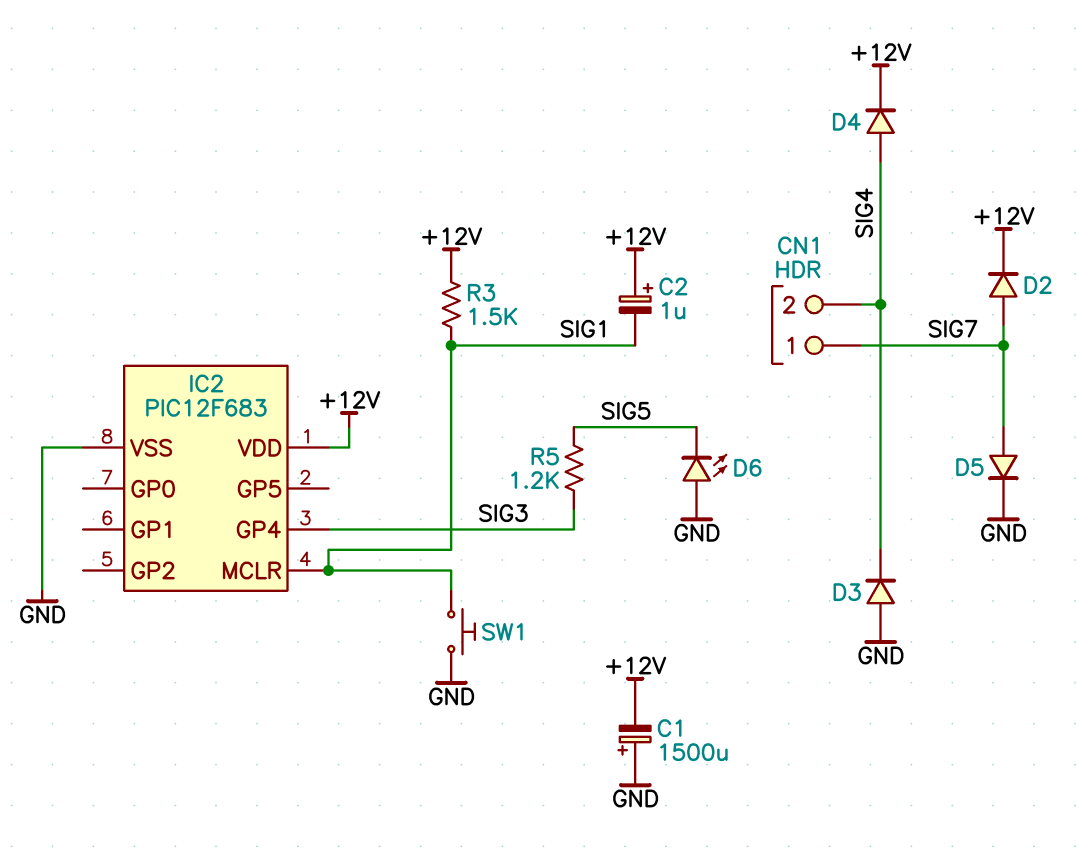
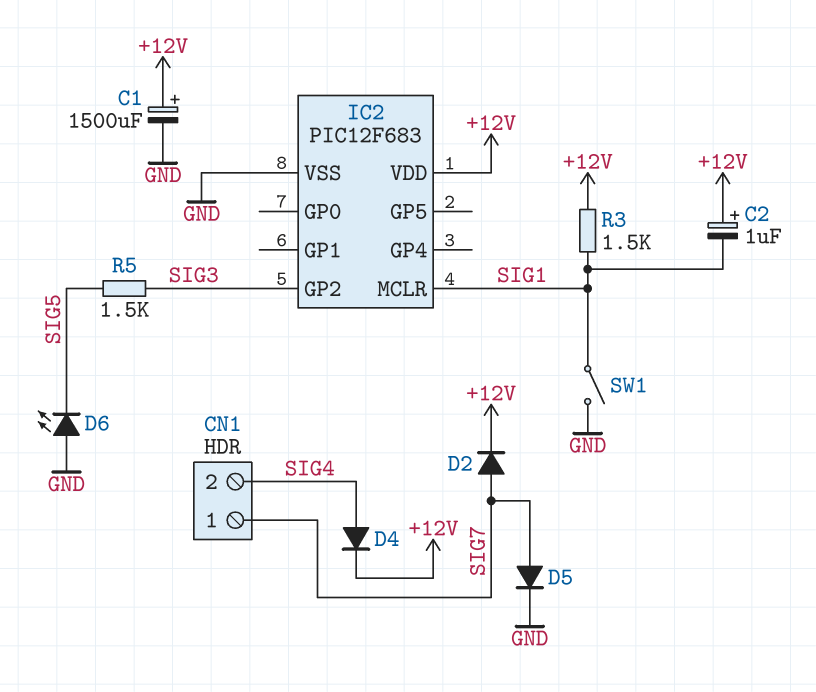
C1: 1500uF (plus GND, minus +12V) -> 1500uF (plus +12V, minus GND)
D3: diode (A GND, K SIG4) -> none
IC2 pin GP2: none -> SIG3
IC2 pin GP4: SIG3 -> none
R5: 1.2k (SIG3, SIG5) -> 1.5k (SIG3, SIG5)
SW1: button (GND, SIG1) -> switch (GND, SIG1)

